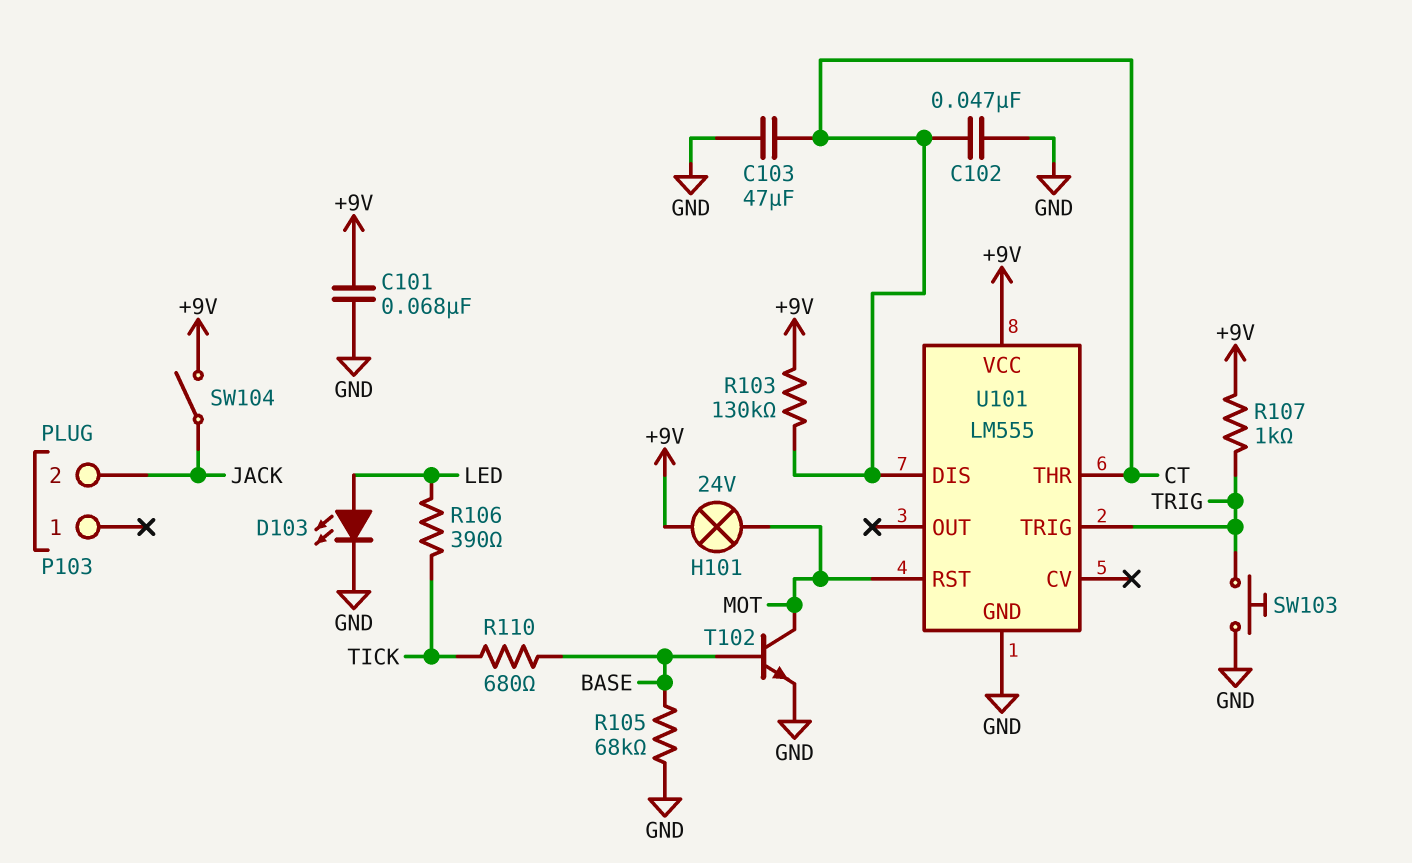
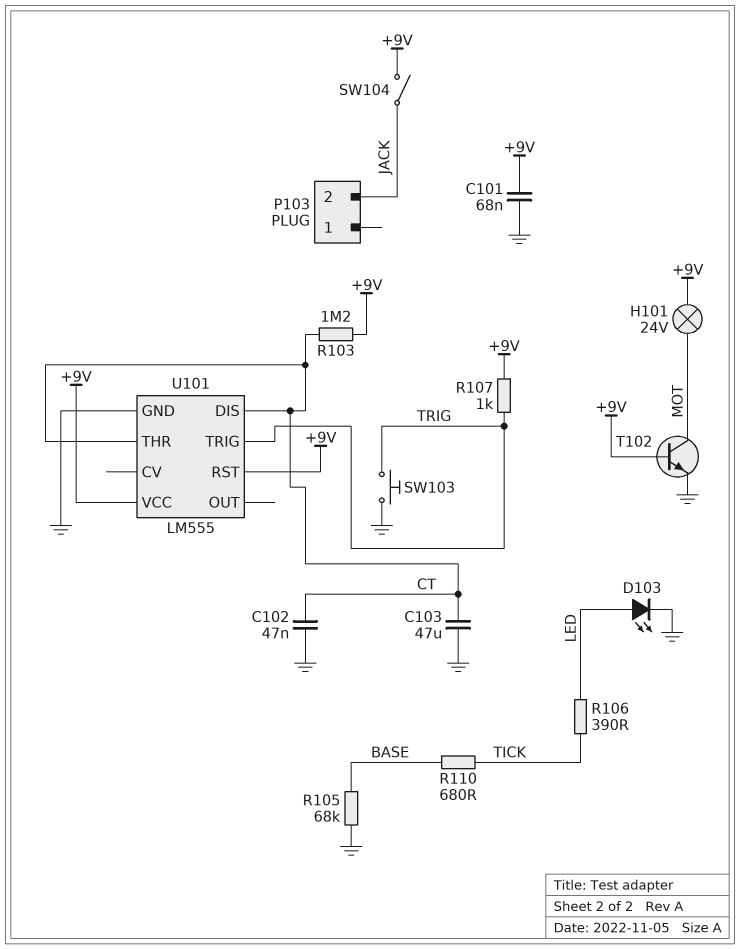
R103: 130k (+9V, CT) -> 1.2M (+9V, CT)
T102: NPN (B BASE, C MOT, E GND) -> NPN (B +9V, C MOT, E GND)
U101 pin RST: MOT -> +9V

